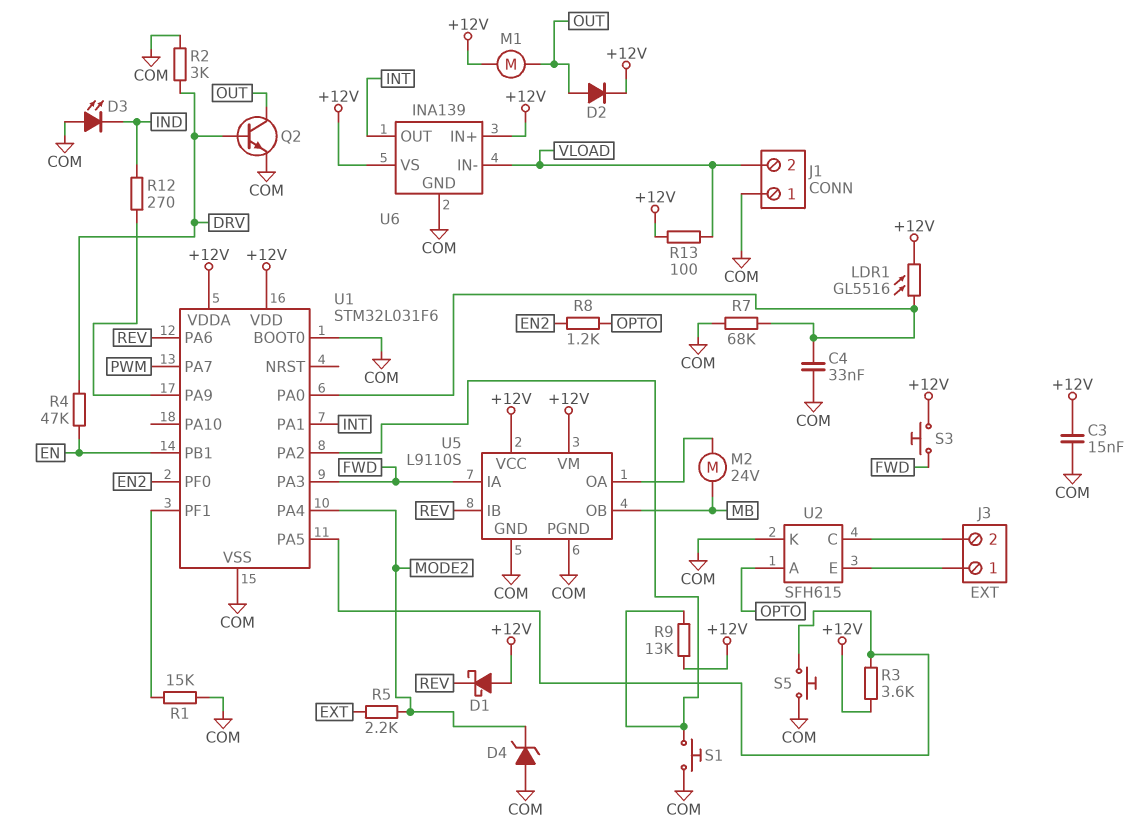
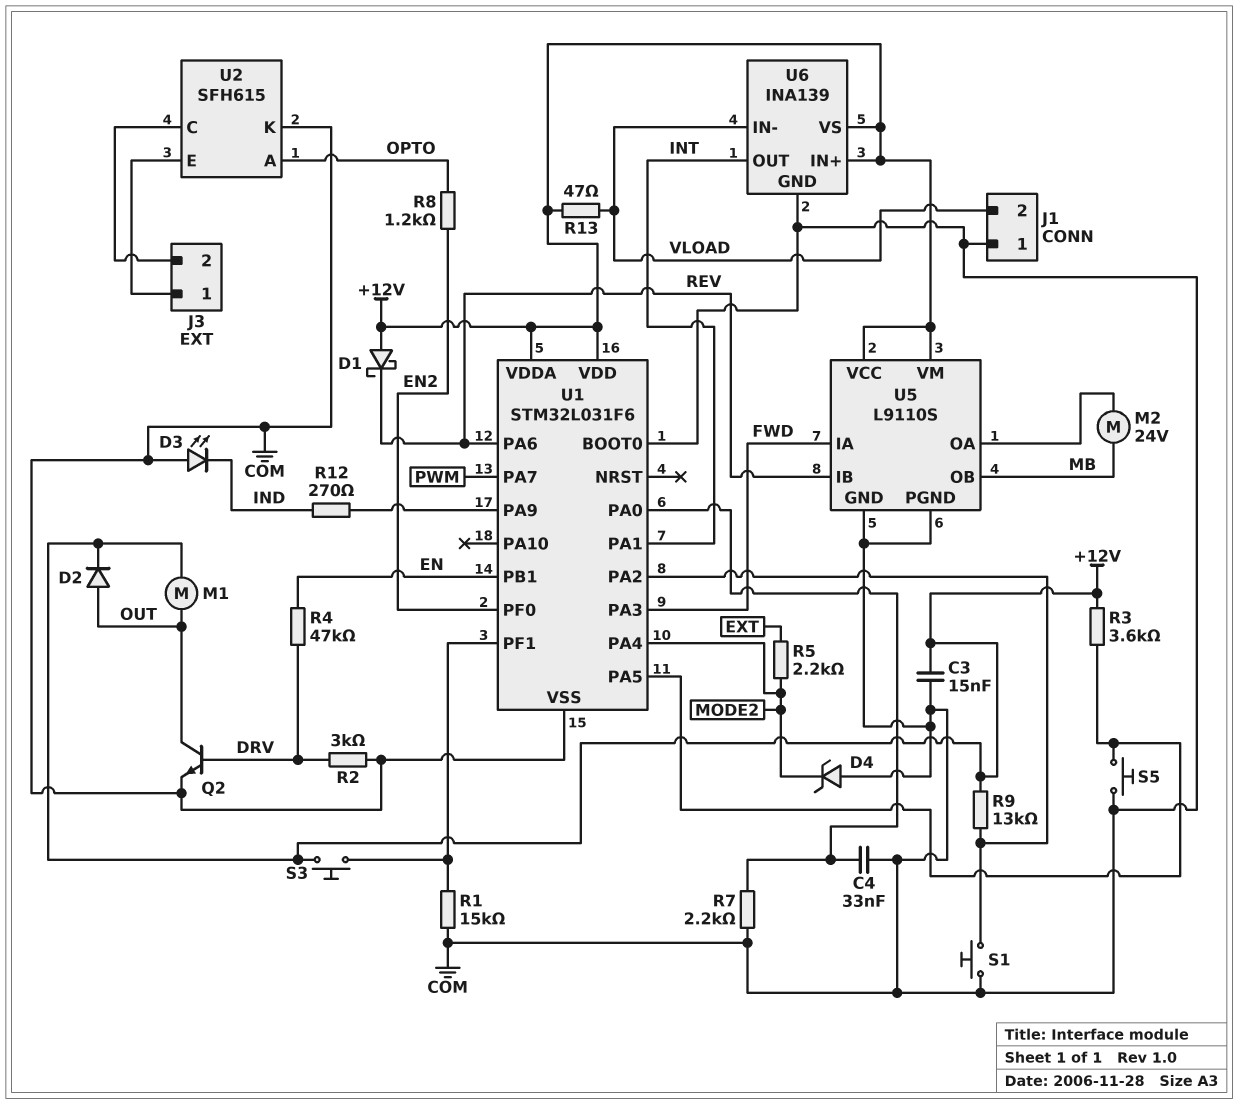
LDR1: GL5516 (+12V, U1/PA0) -> none
R7: 68k (COM, U1/PA0) -> 2.2k (COM, U1/PA0)
R13: 100 (+12V, VLOAD) -> 47 (+12V, VLOAD)
S3: button (+12V, FWD) -> button (+12V, U1/PF1)

